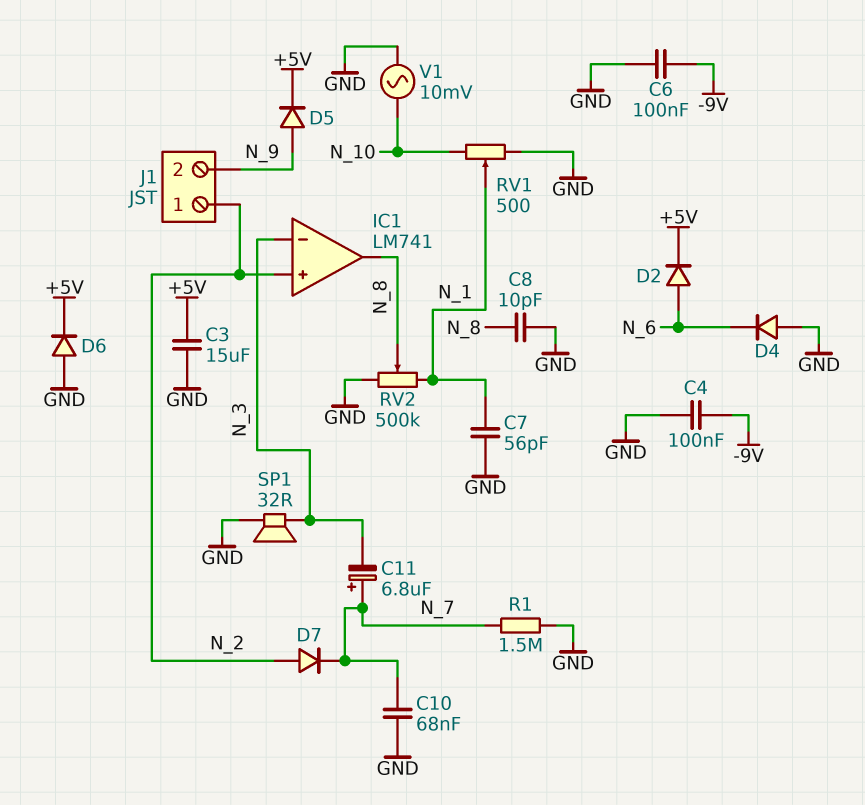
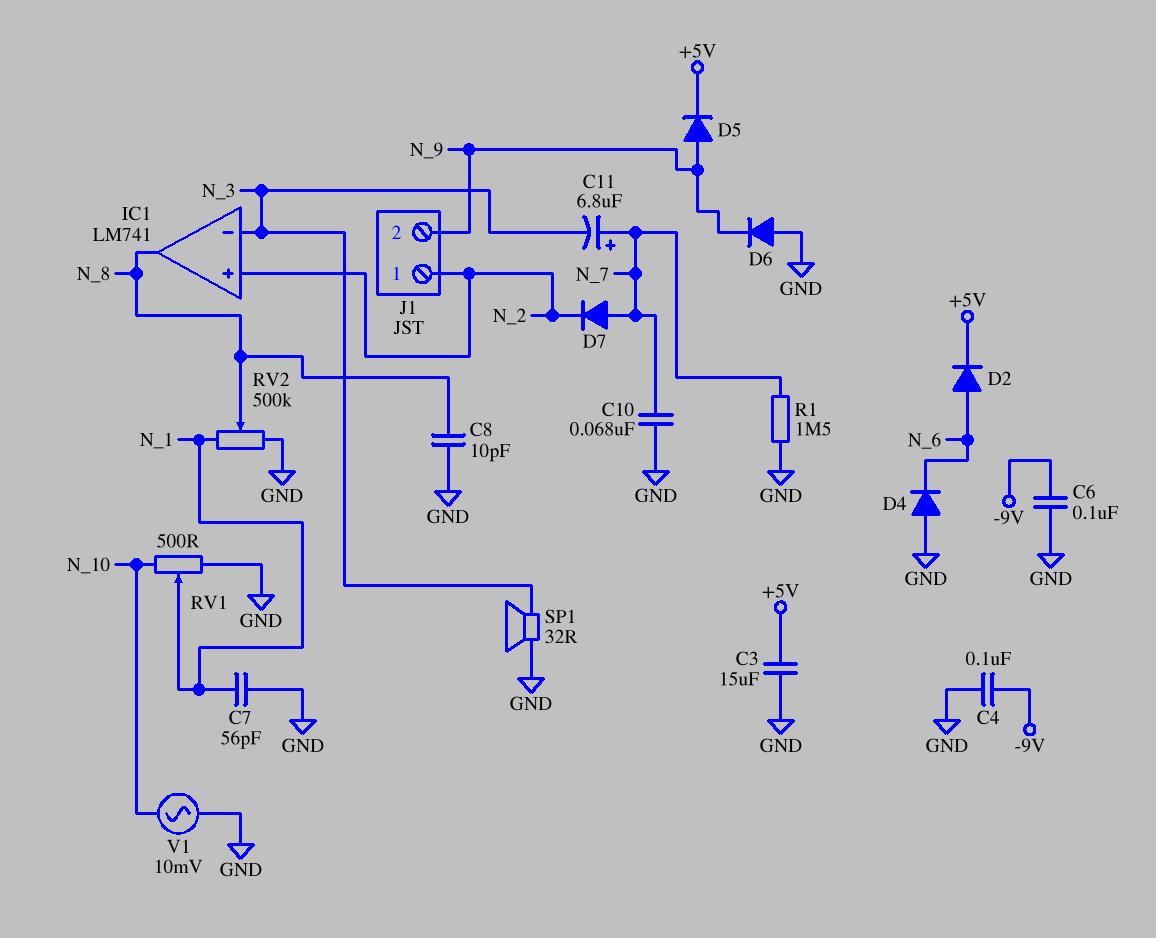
D6: diode (A GND, K +5V) -> diode (A GND, K N_9)
D7: diode (A N_2, K N_7) -> diode (A N_7, K N_2)

